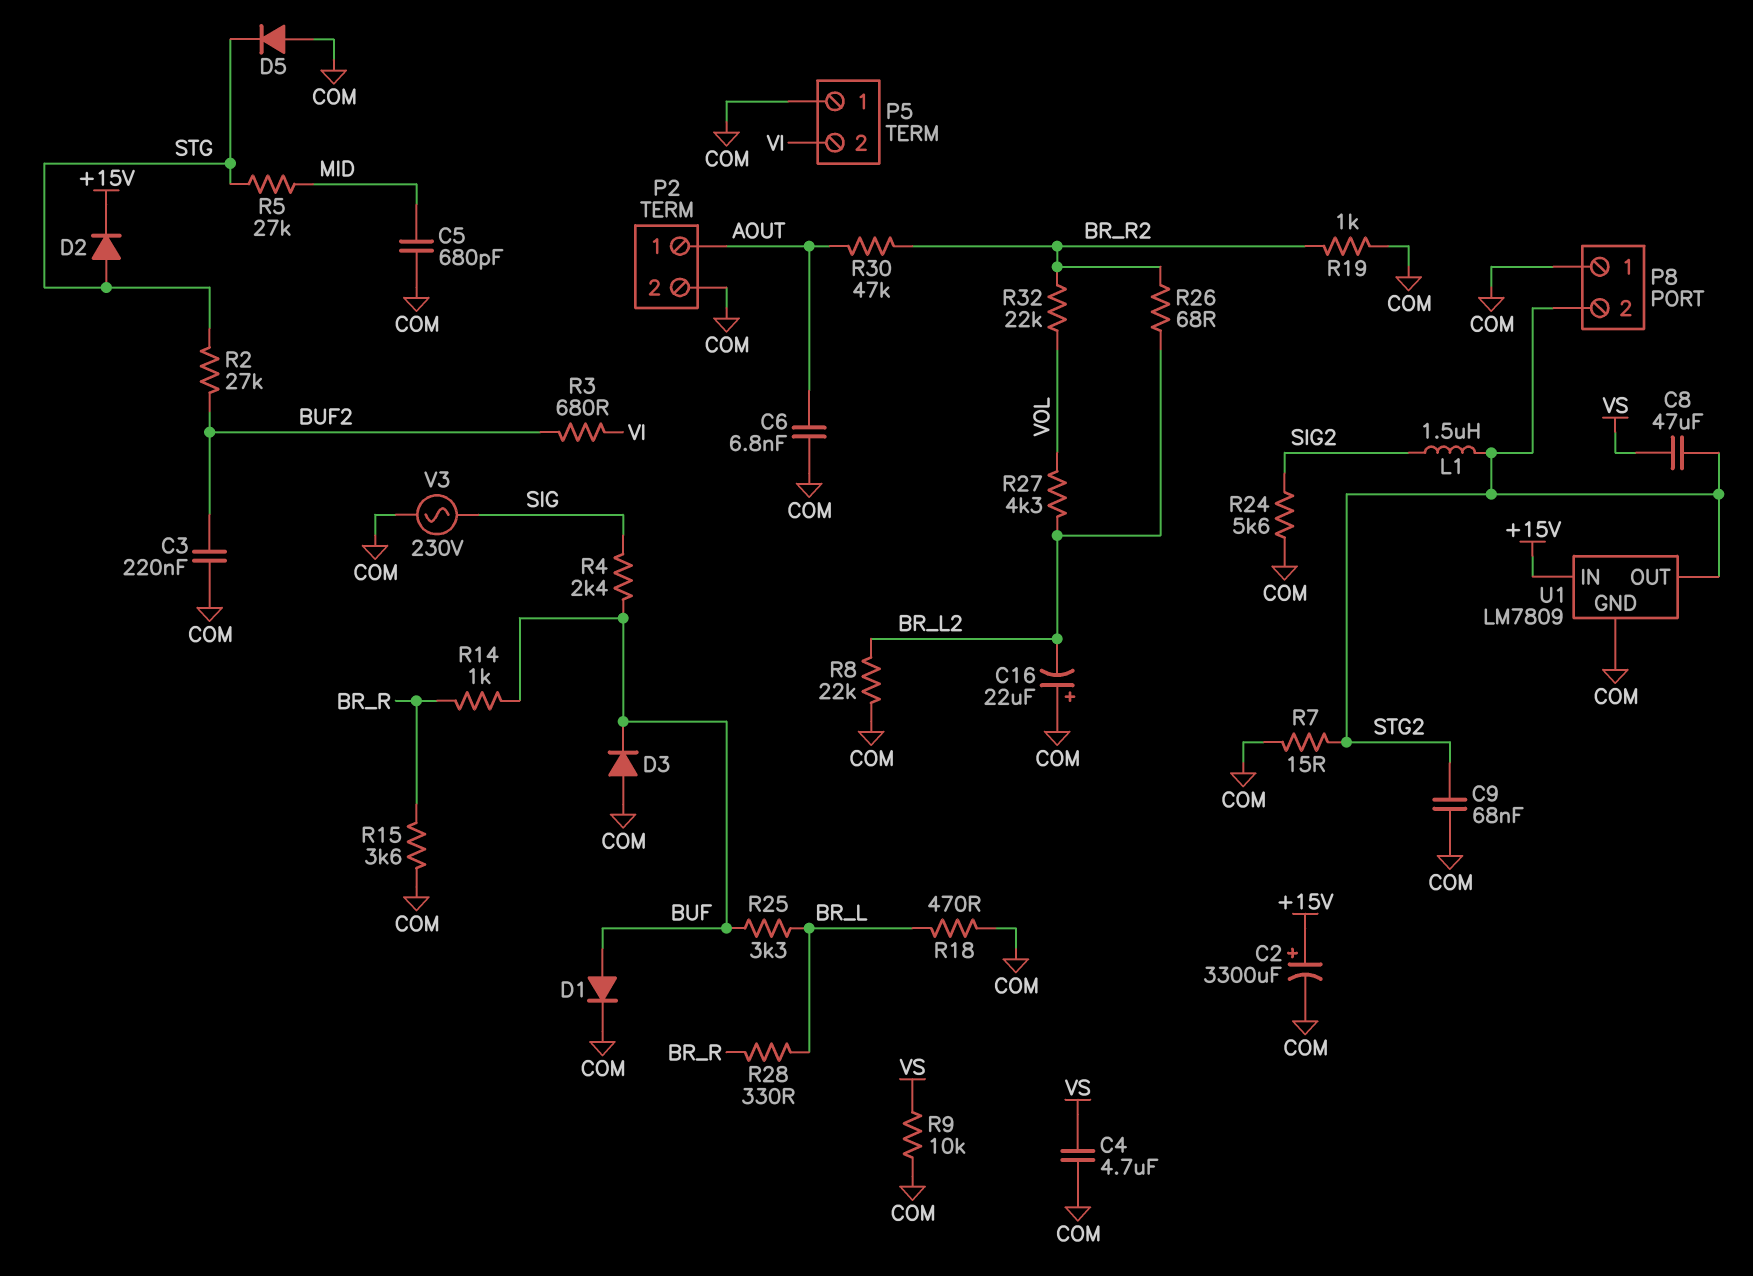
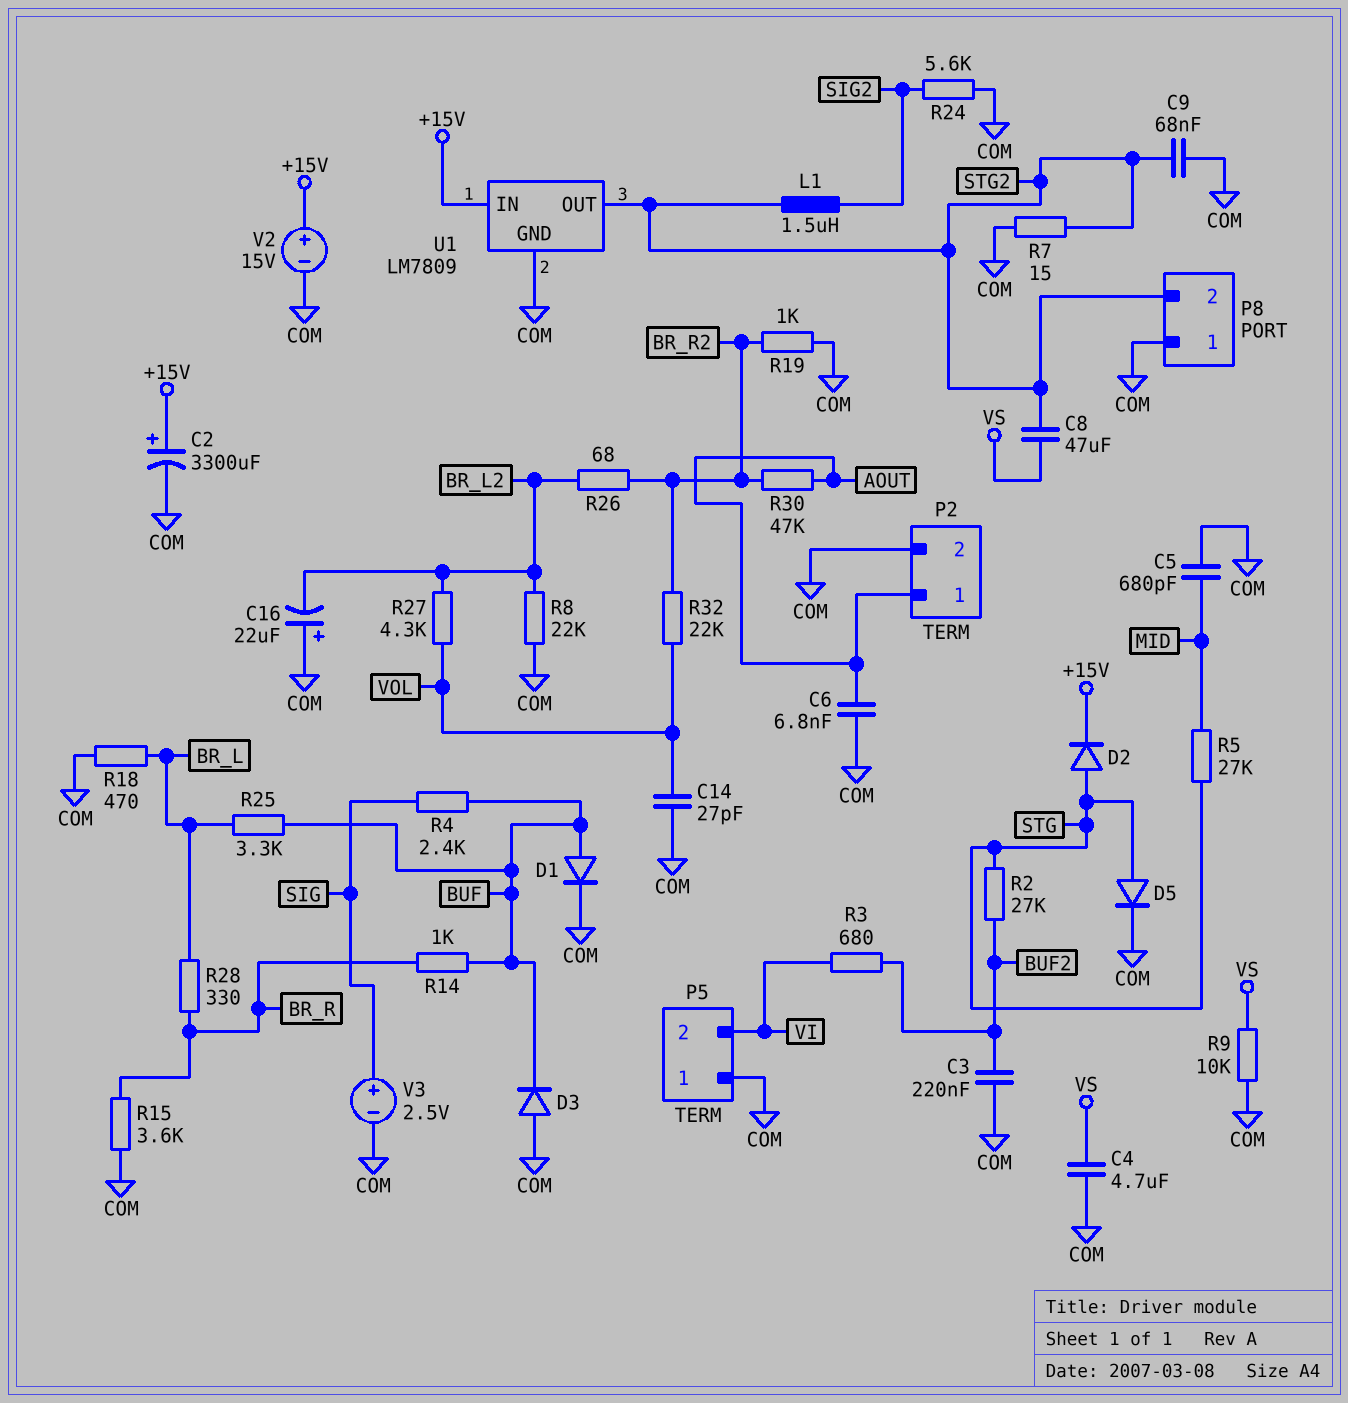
C14: none -> 27pF (COM, VOL)
D5: diode (A COM, K STG) -> diode (A STG, K COM)
V2: none -> 15V (plus +15V, minus COM)
V3: AC 230V (COM, SIG) -> 2.5V (plus SIG, minus COM)

